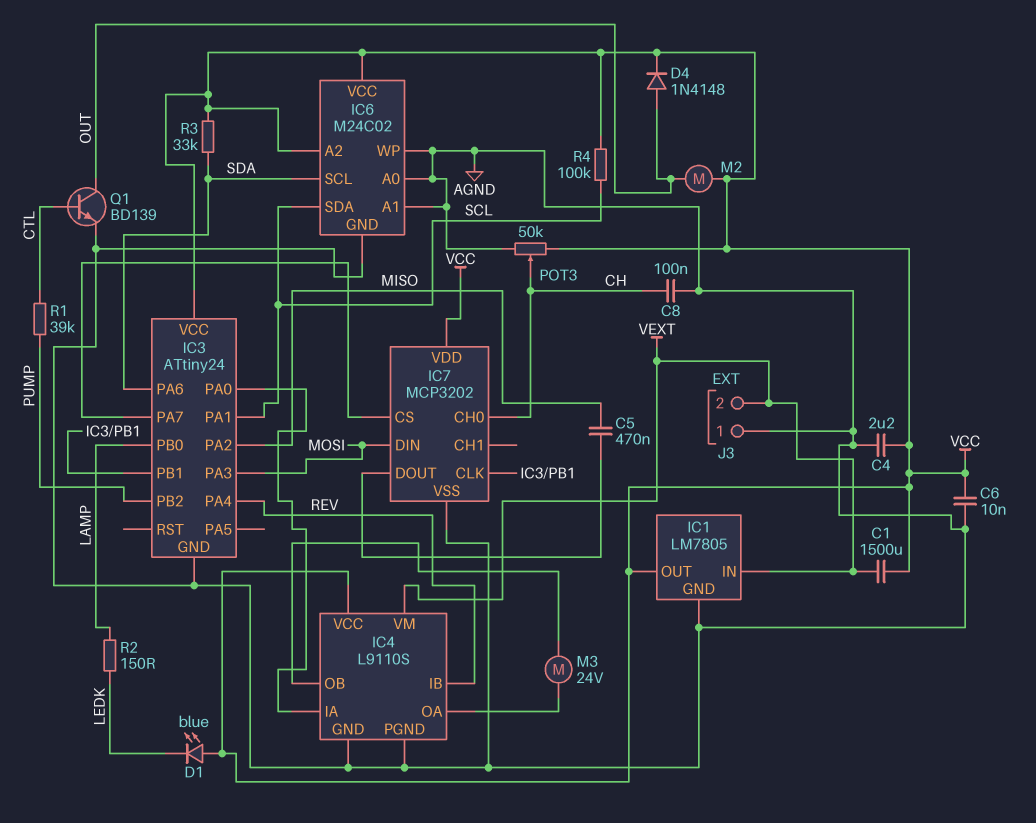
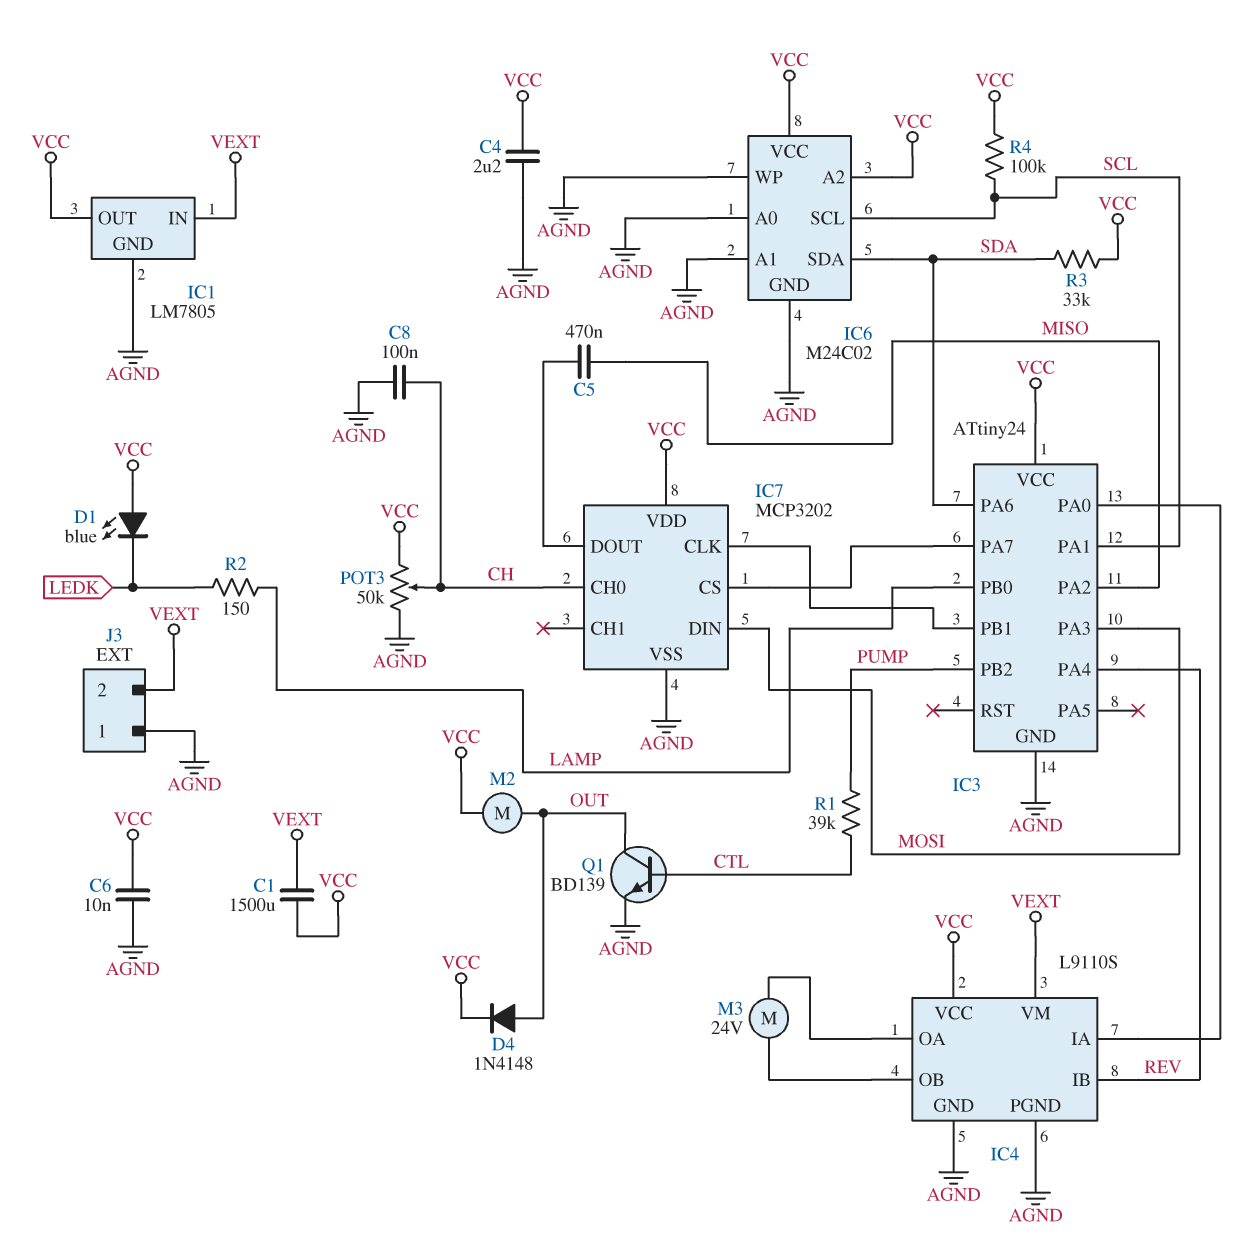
IC6 pin SCL: SDA -> SCL
IC6 pin SDA: SCL -> SDA

